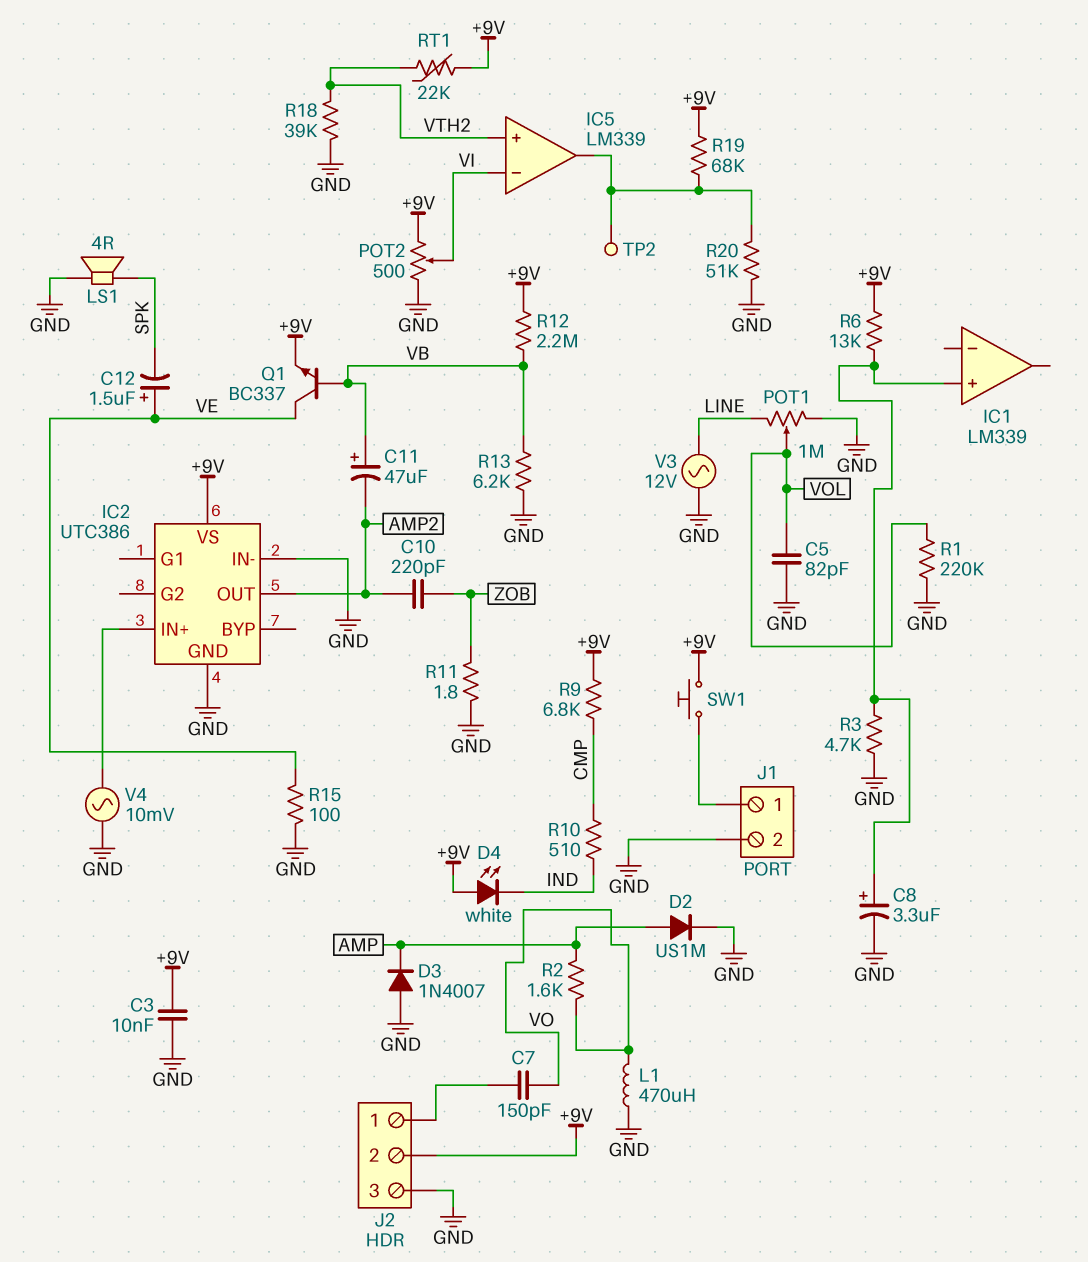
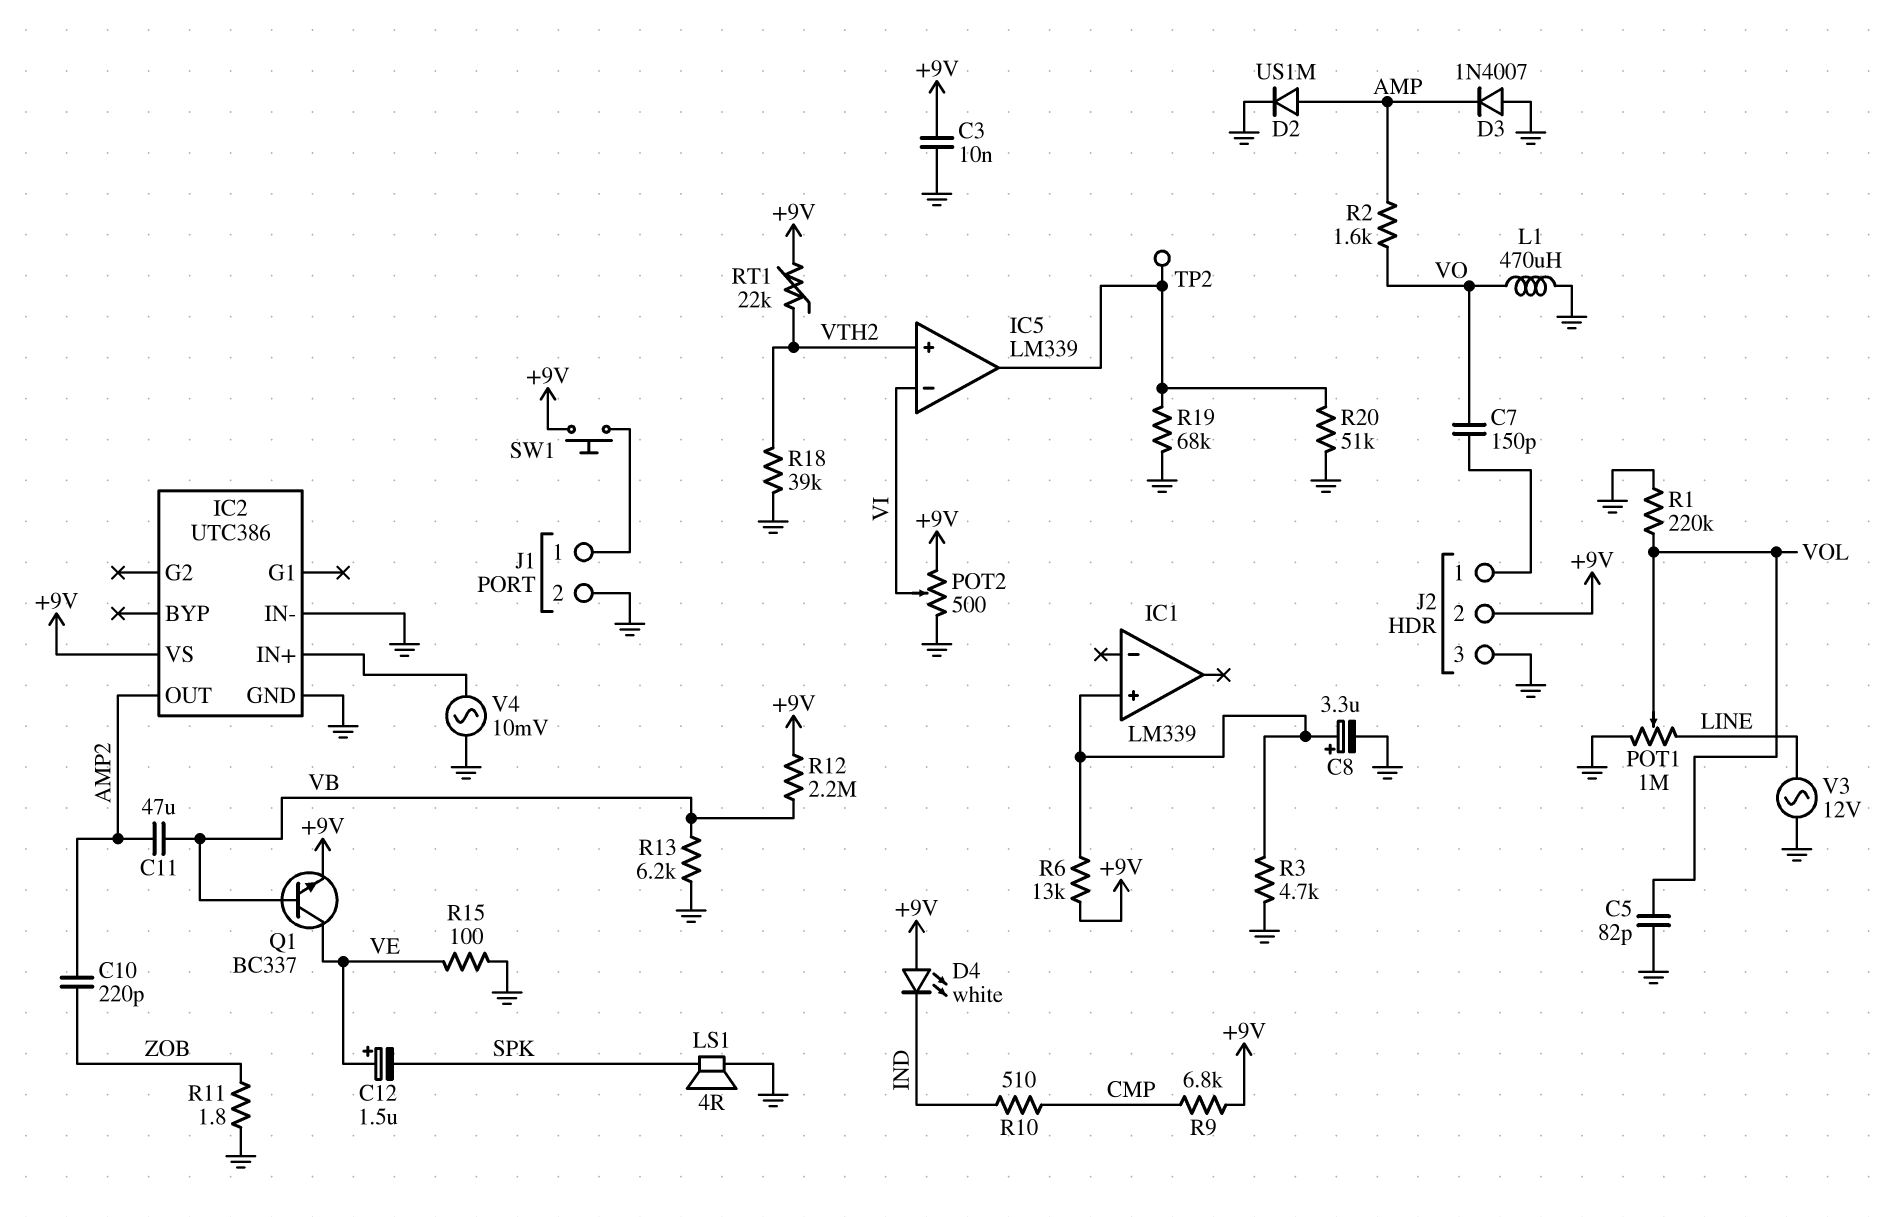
C11: 47uF (plus VB, minus AMP2) -> 47uF (AMP2, VB)
R19: 68k (+9V, IC5/out) -> 68k (GND, IC5/out)

